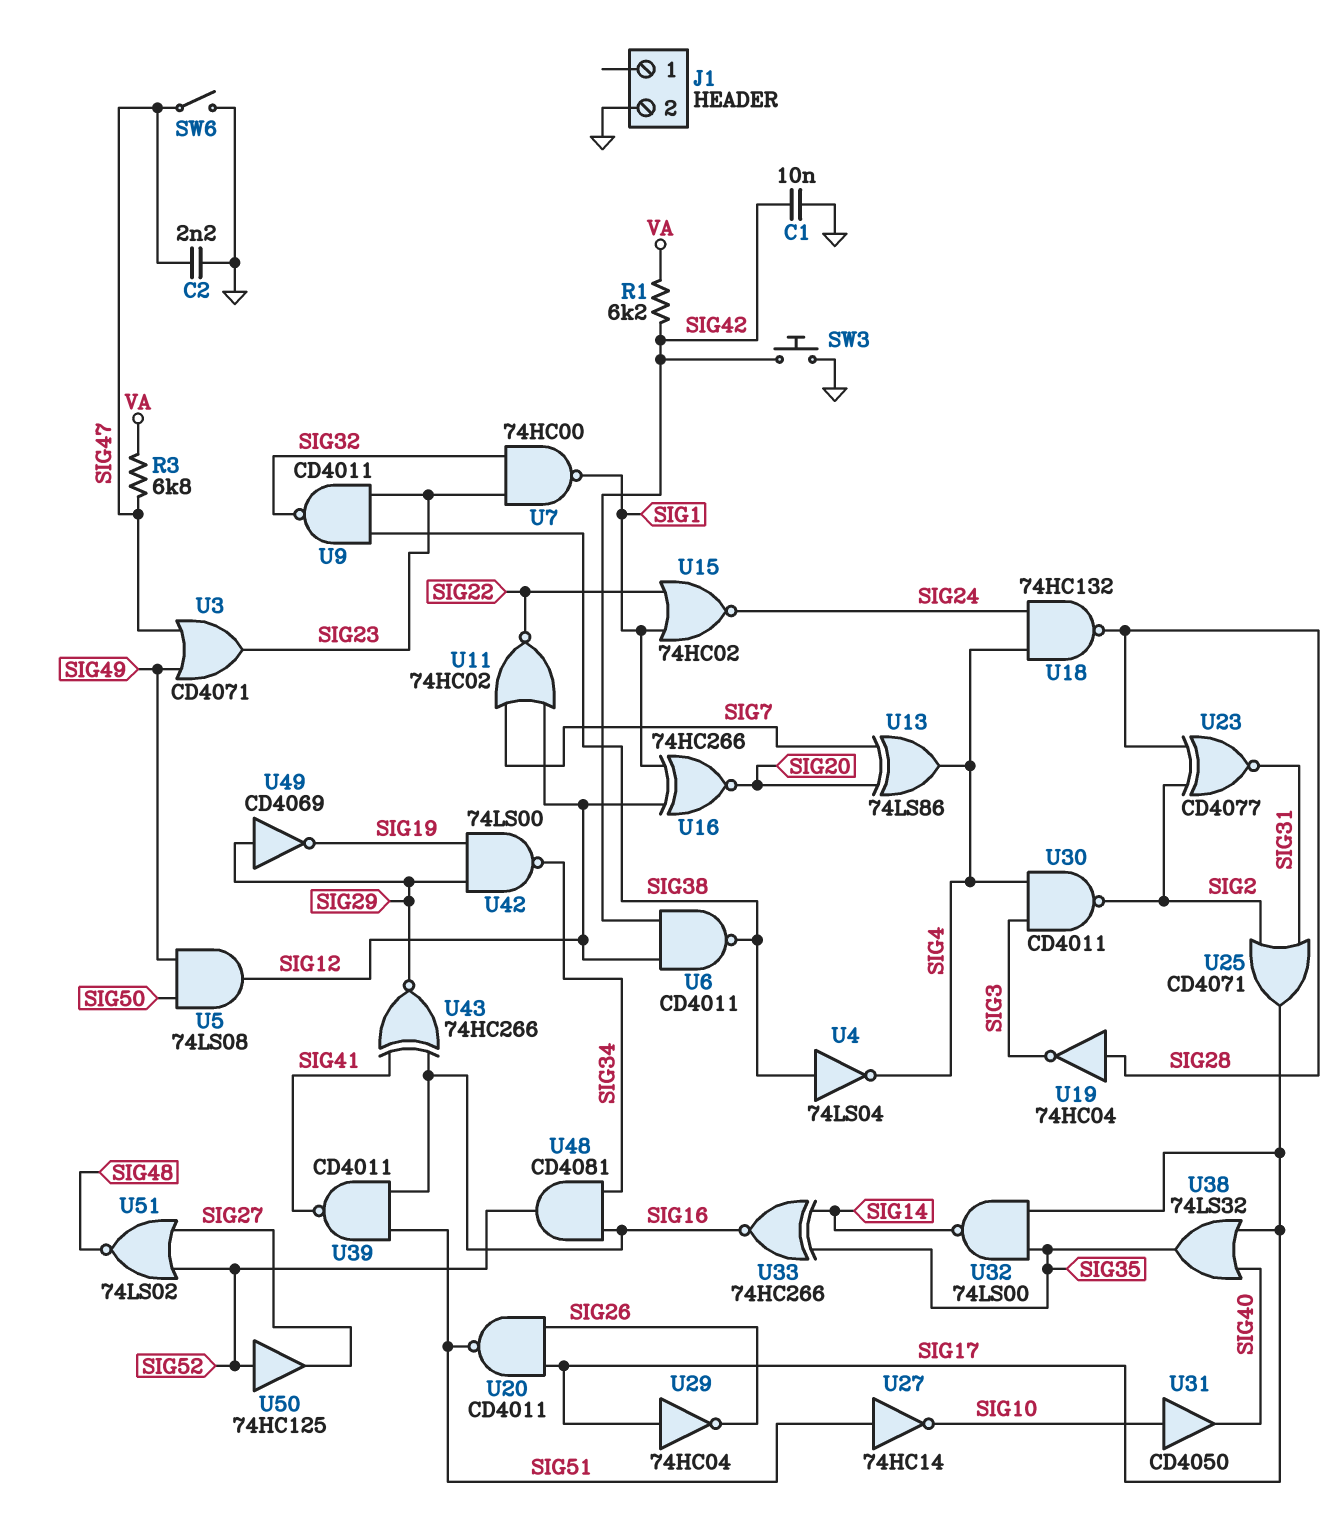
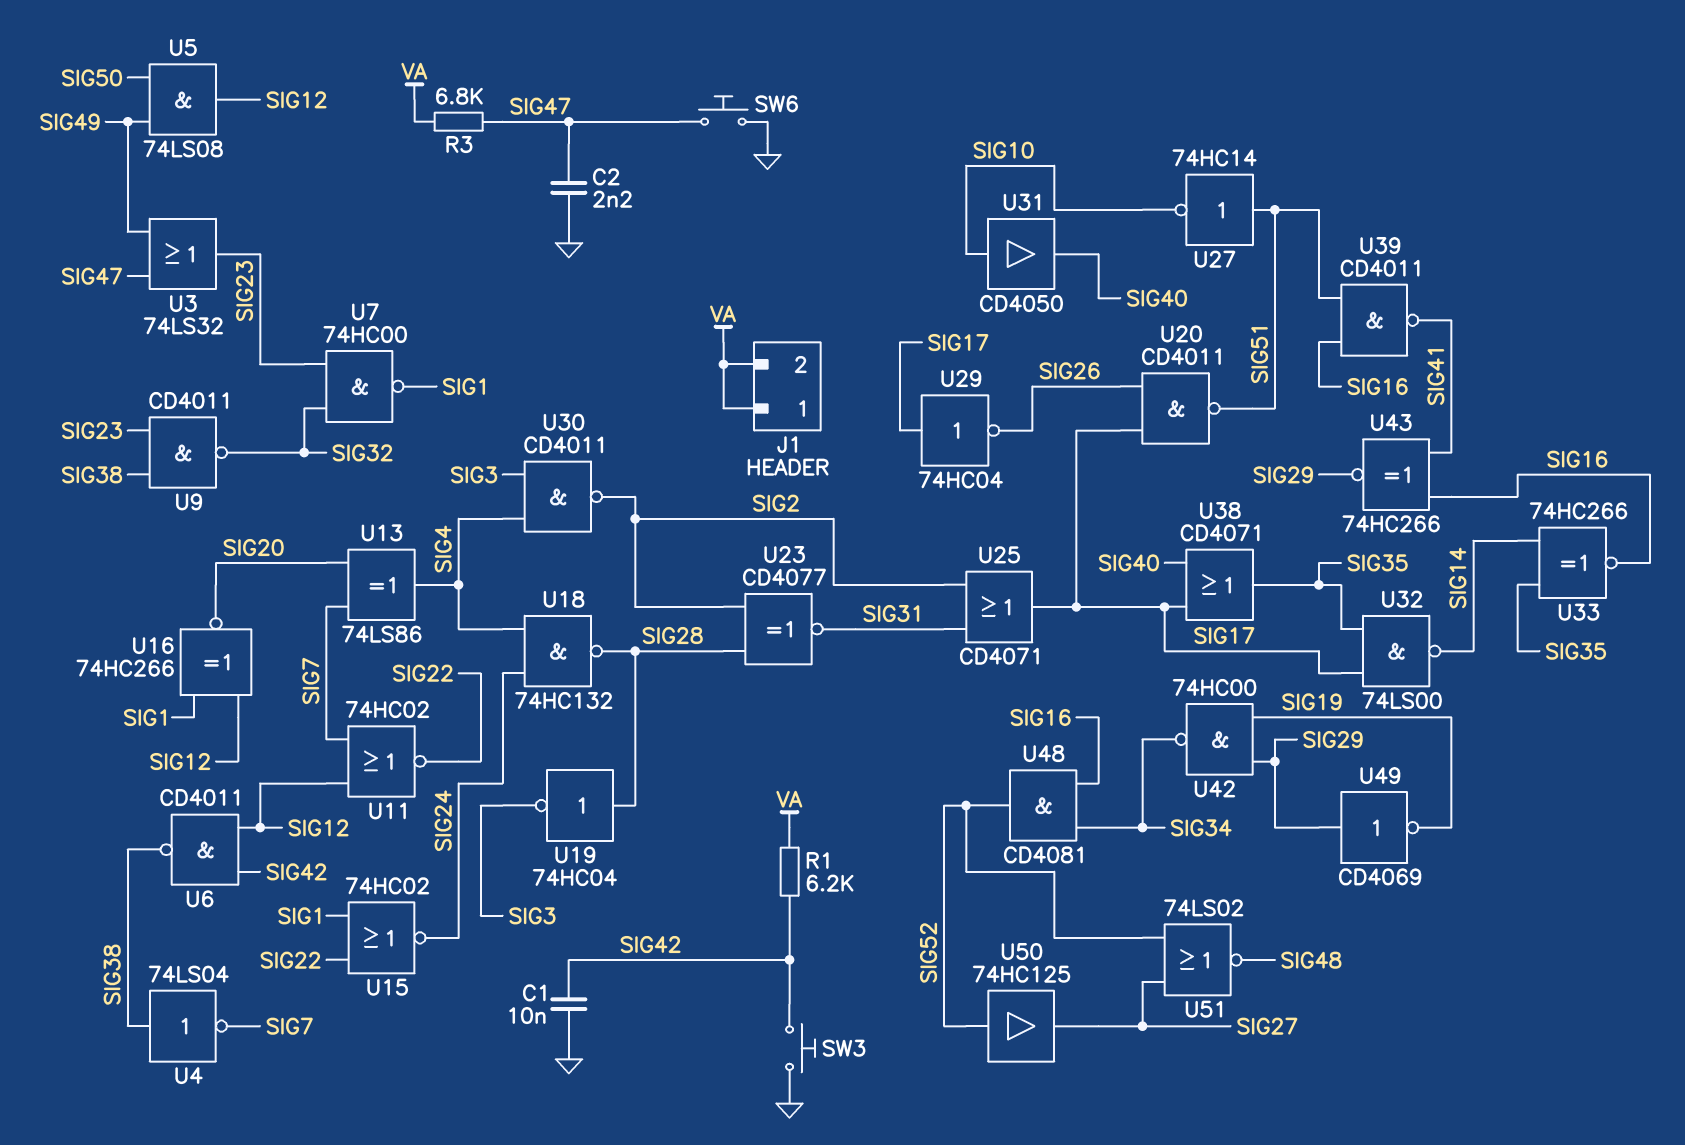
J1 pin 1: none -> VA
J1 pin 2: GND -> VA
SW6: switch (GND, SIG47) -> button (GND, SIG47)
U3: OR CD4071 (in SIG47, in SIG49, out SIG23) -> OR 74LS32 (in SIG47, in SIG49, out SIG23)
U4: NOT 74LS04 (in SIG38, out SIG4) -> NOT 74LS04 (in SIG38, out SIG7)
U38: OR 74LS32 (in SIG17, in SIG40, out SIG35) -> OR CD4071 (in SIG17, in SIG40, out SIG35)
U42: NAND 74LS00 (in SIG19, in SIG29, out SIG34) -> NAND 74HC00 (in SIG19, in SIG29, out SIG34)

